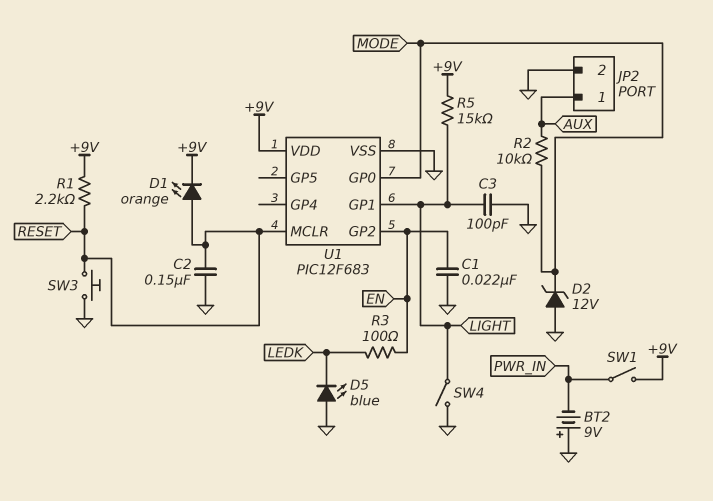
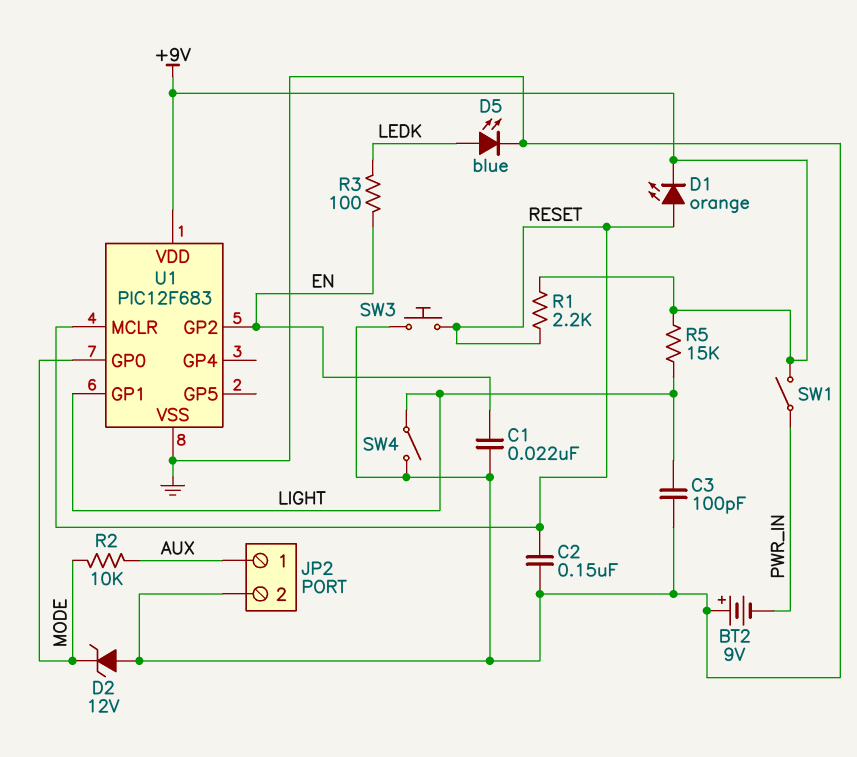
D5: LED blue (A GND, K LEDK) -> LED blue (A LEDK, K GND)

